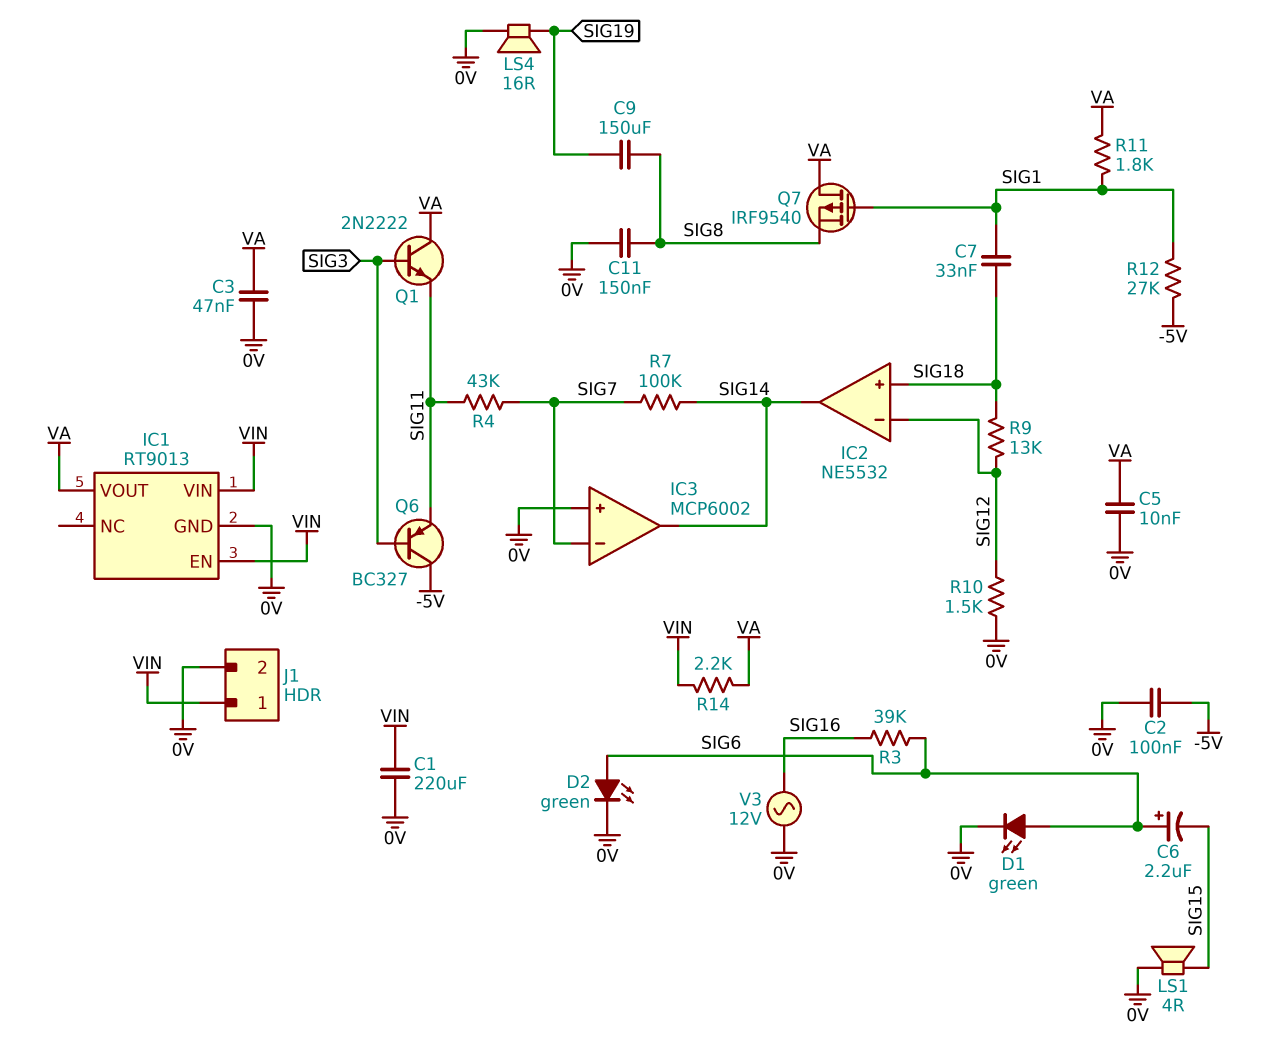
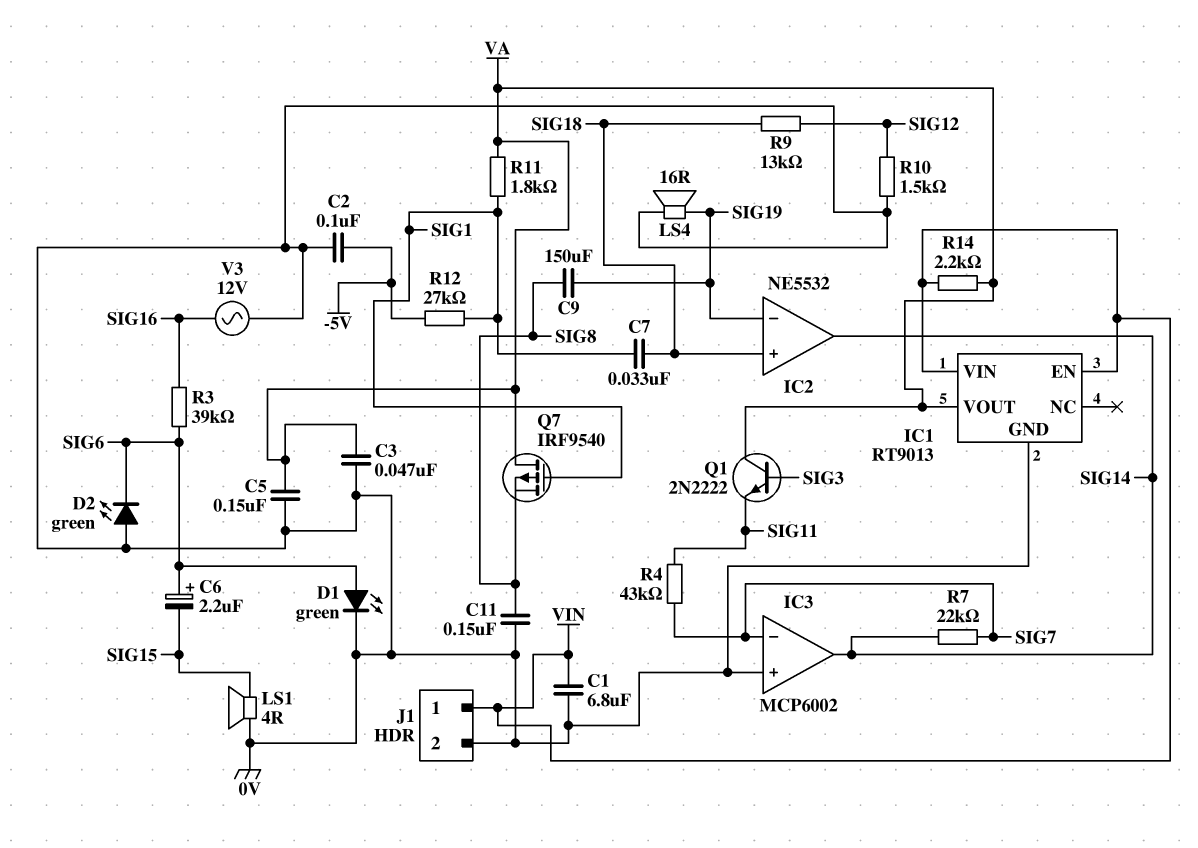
C1: 220uF (0V, VIN) -> 6.8uF (0V, VIN)
C5: 10nF (0V, VA) -> 150nF (0V, VA)
D2: LED green (A SIG6, K 0V) -> LED green (A 0V, K SIG6)
IC2 pin in-: SIG12 -> SIG19
Q6: PNP BC327 (B SIG3, C -5V, E SIG11) -> none
R7: 100k (SIG7, SIG14) -> 22k (SIG7, SIG14)

